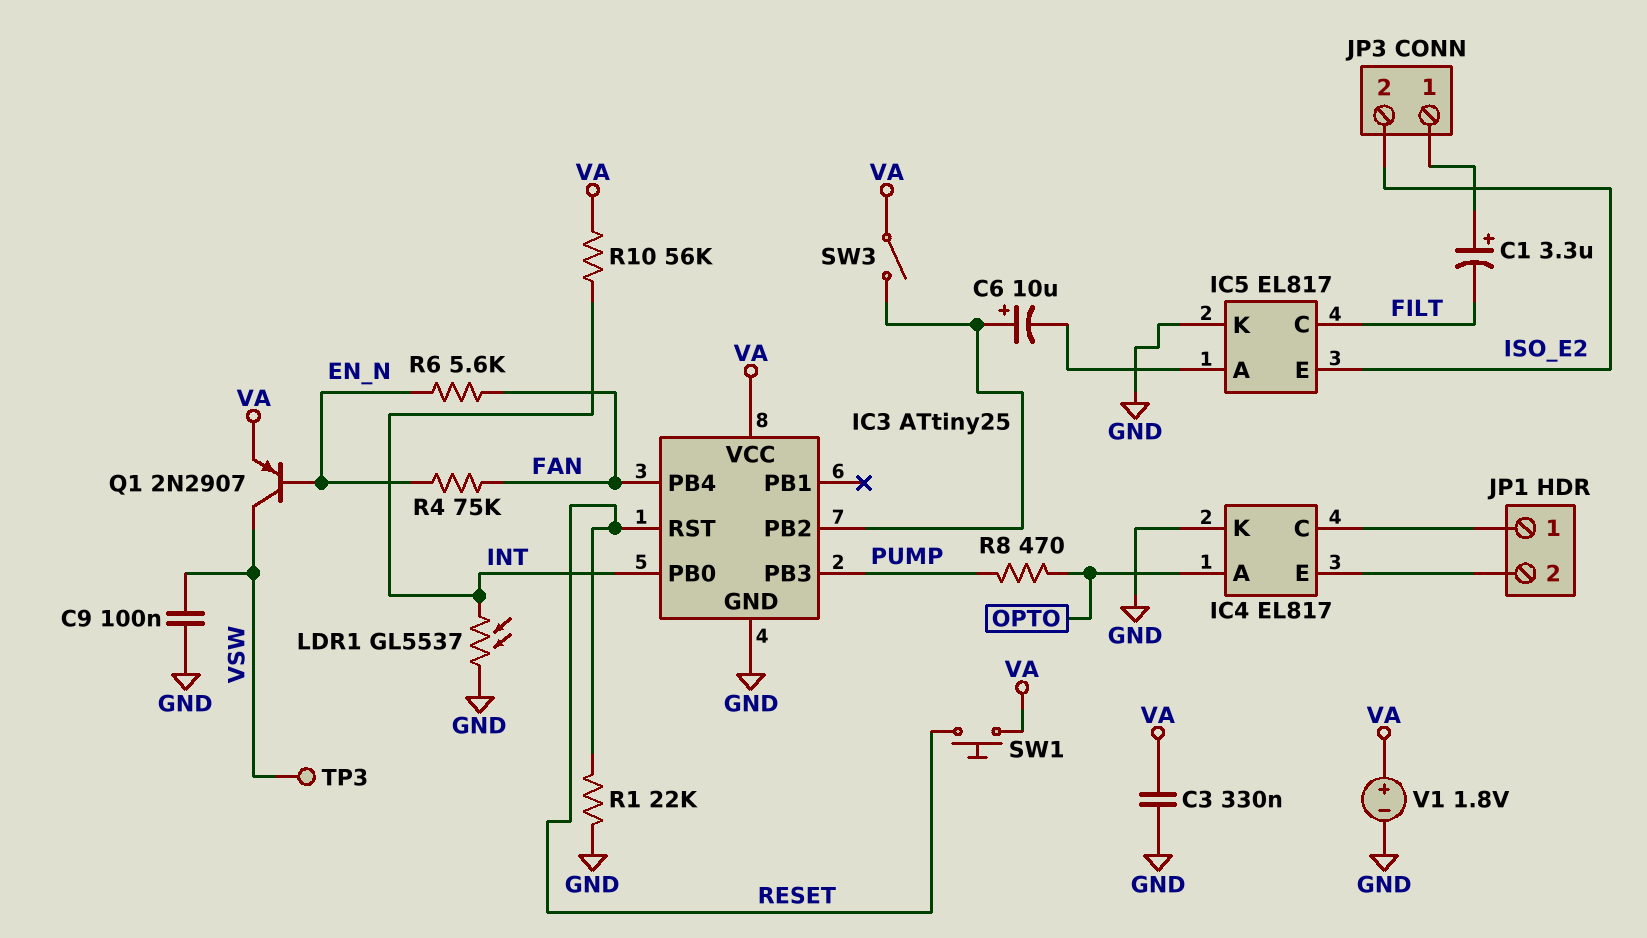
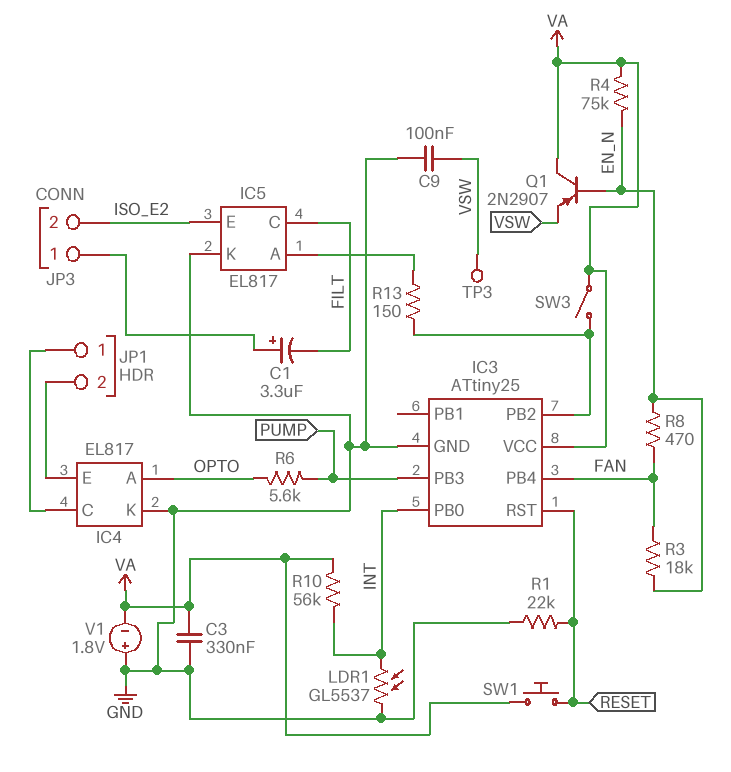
C6: 10uF (plus IC3/PB2, minus IC5/A) -> none
Q1: PNP 2N2907 (B EN_N, C VSW, E VA) -> PNP 2N2907 (B EN_N, C VA, E VSW)
R3: none -> 18k (EN_N, FAN)
R4: 75k (EN_N, FAN) -> 75k (EN_N, VA)
R6: 5.6k (EN_N, FAN) -> 5.6k (OPTO, PUMP)
R8: 470 (OPTO, PUMP) -> 470 (EN_N, FAN)
R13: none -> 150 (IC3/PB2, IC5/A)
V1: 1.8V (plus VA, minus GND) -> 1.8V (plus GND, minus VA)

